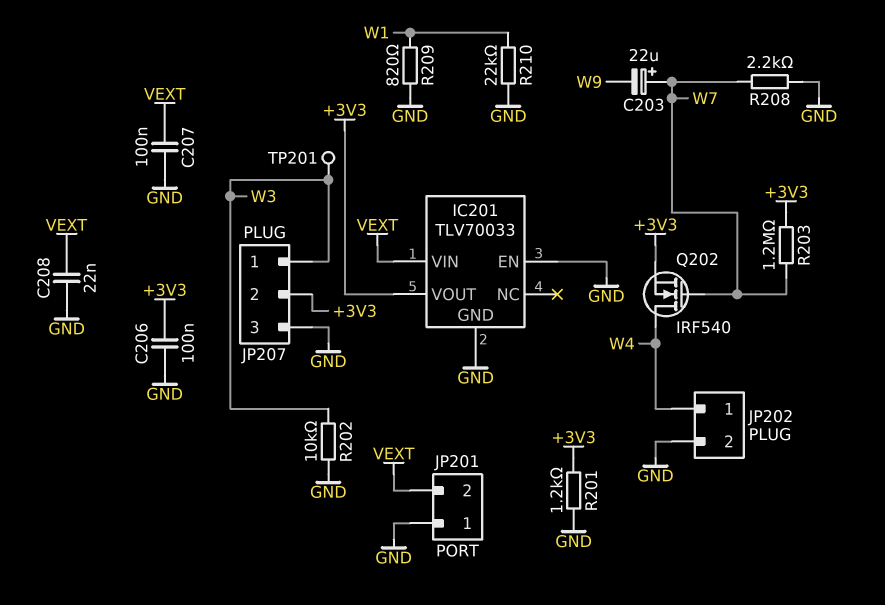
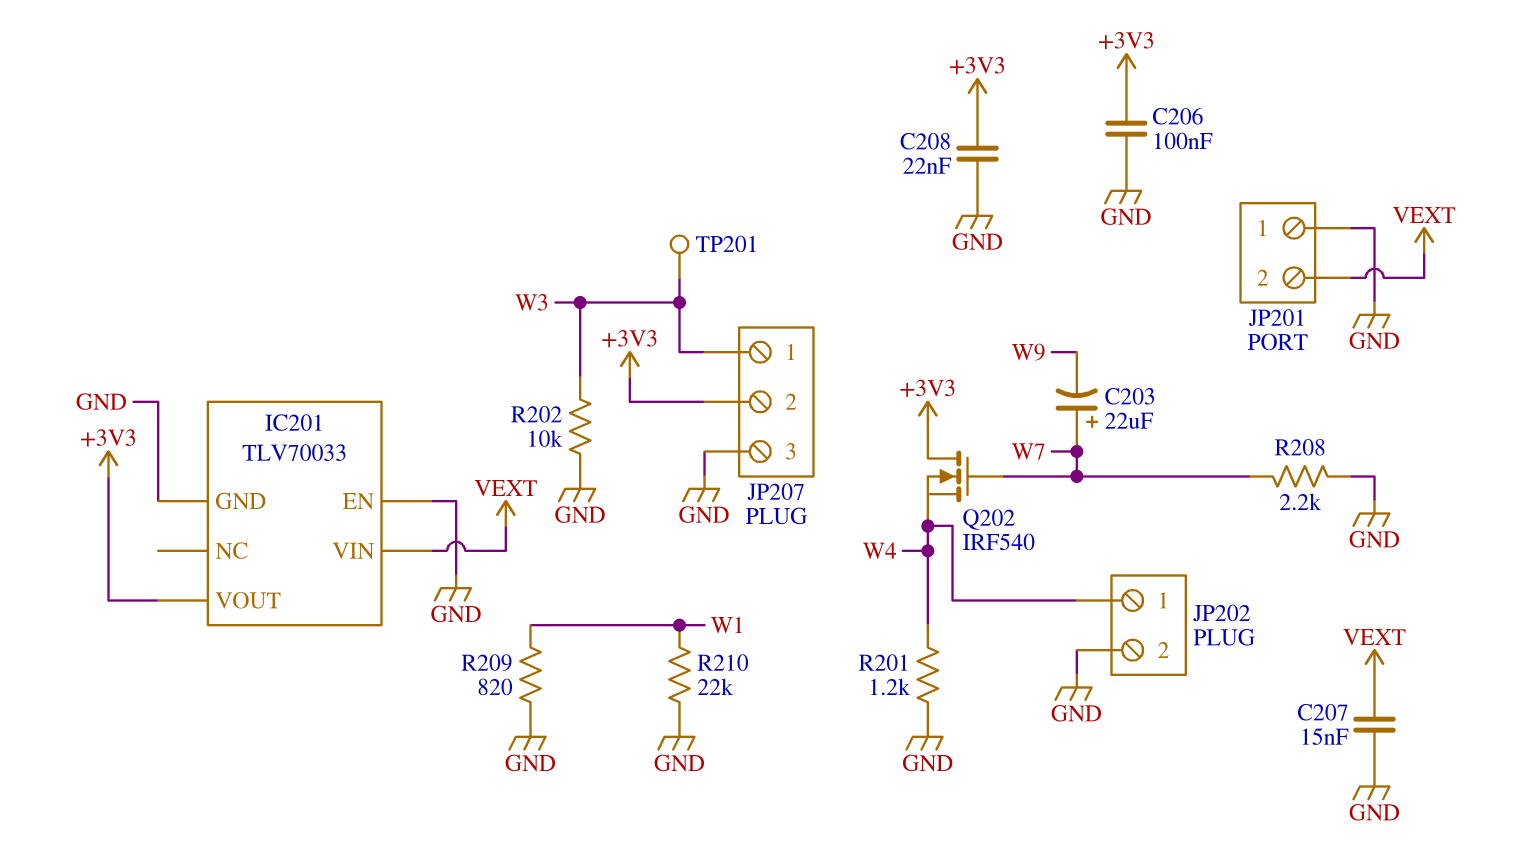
C207: 100nF (GND, VEXT) -> 15nF (GND, VEXT)
C208: 22nF (GND, VEXT) -> 22nF (+3V3, GND)
Q202: NMOS IRF540 (G W7, D W4, S +3V3) -> NMOS IRF540 (G W7, D +3V3, S W4)
R201: 1.2k (+3V3, GND) -> 1.2k (GND, W4)
R203: 1.2M (+3V3, W7) -> none

